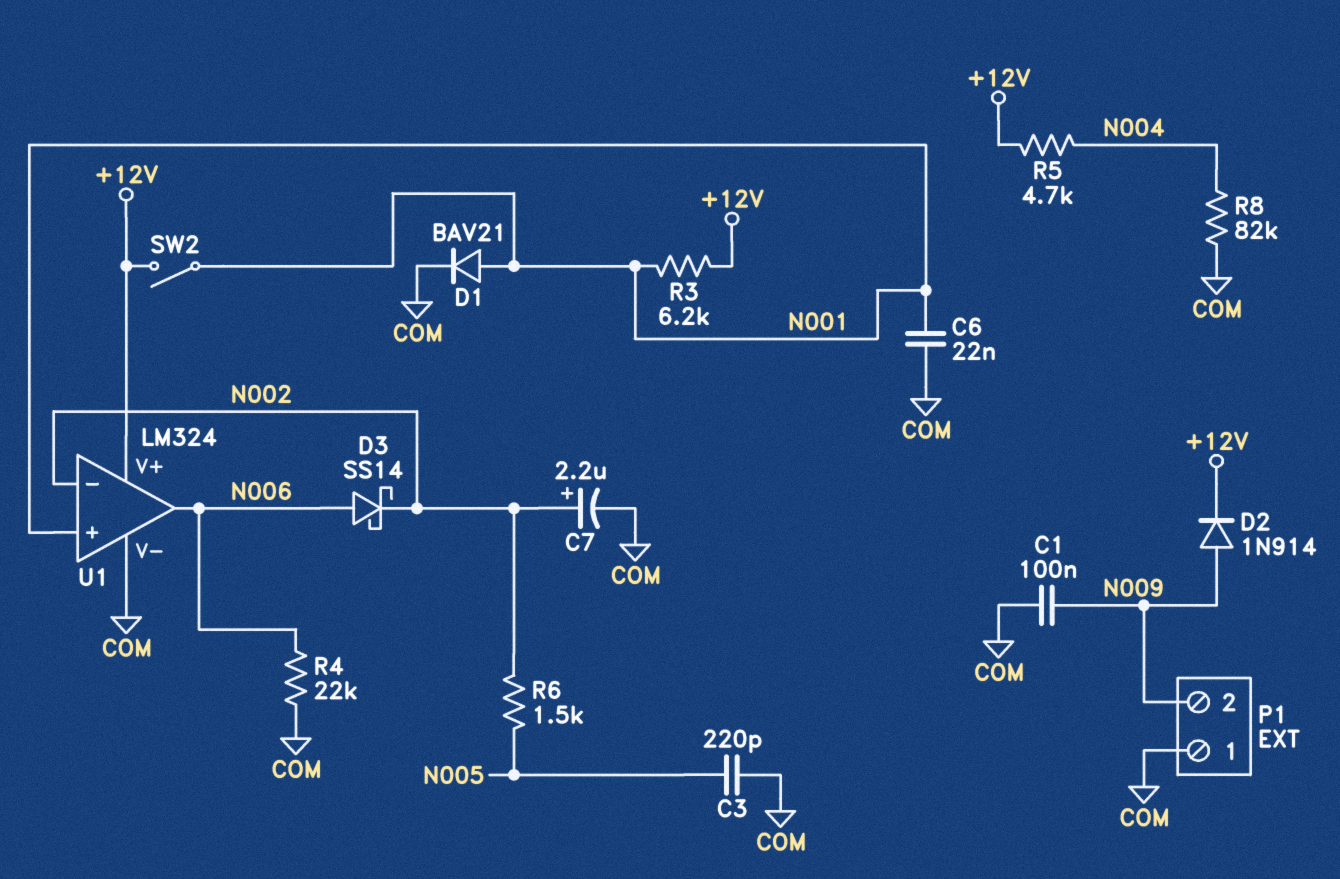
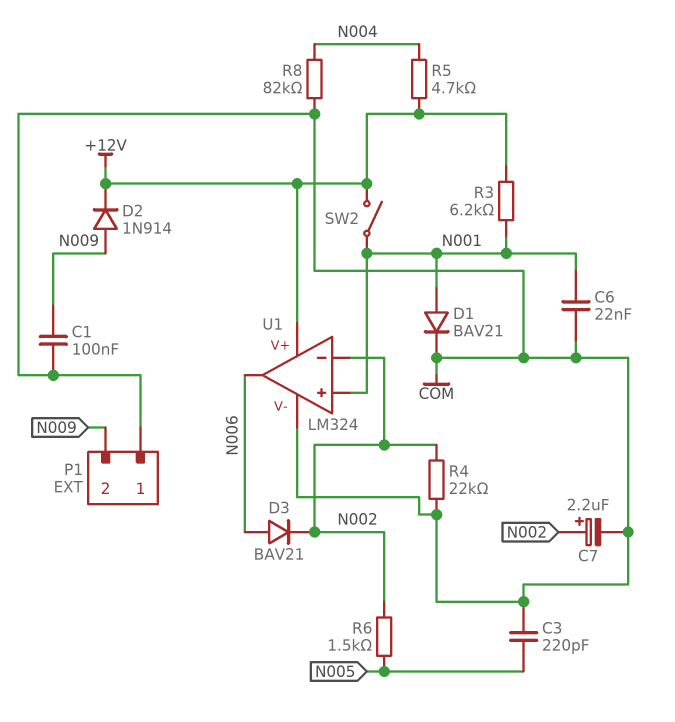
D3: schottky SS14 (A N006, K N002) -> diode BAV21 (A N006, K N002)
R4: 22k (COM, N006) -> 22k (COM, N002)

